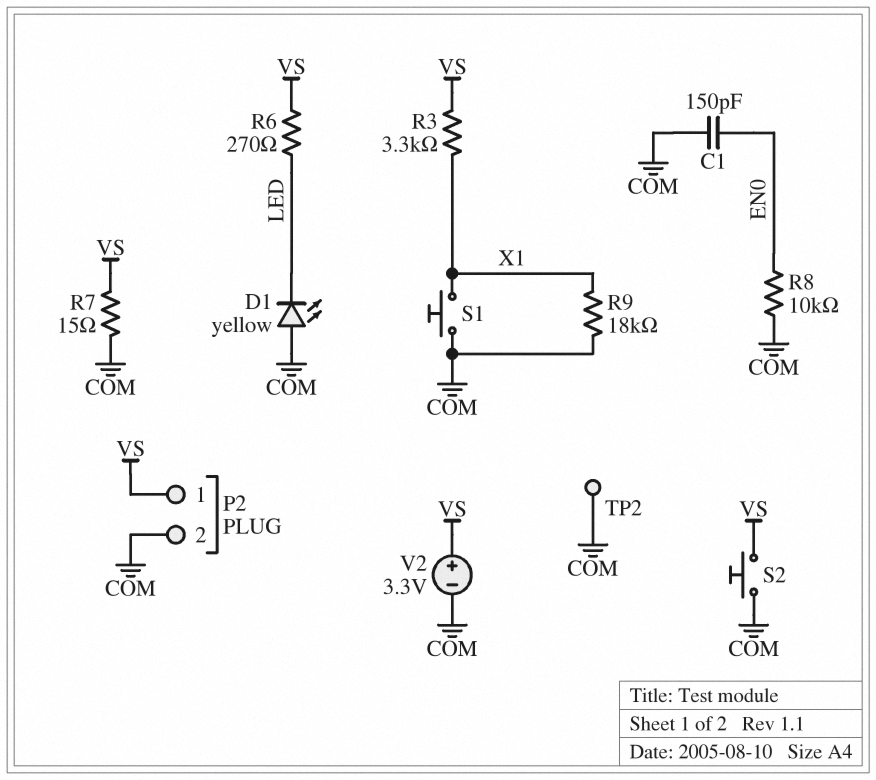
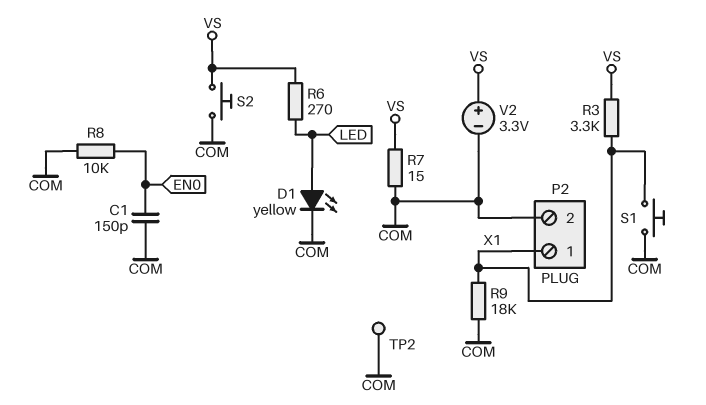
D1: LED yellow (A COM, K LED) -> LED yellow (A LED, K COM)
P2 pin 1: VS -> X1

